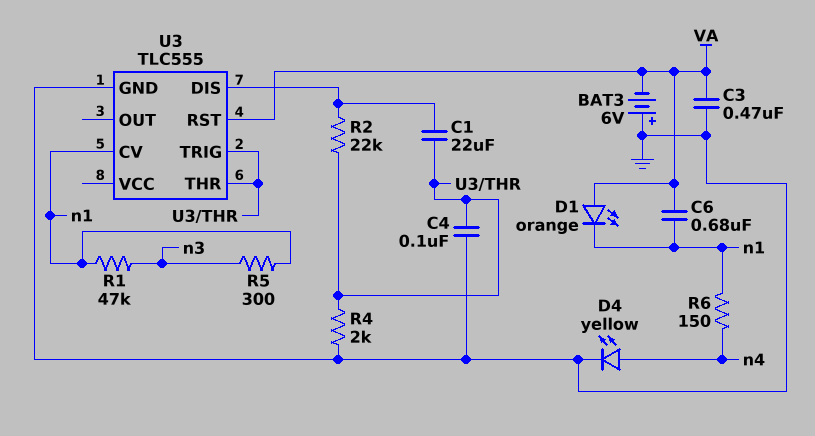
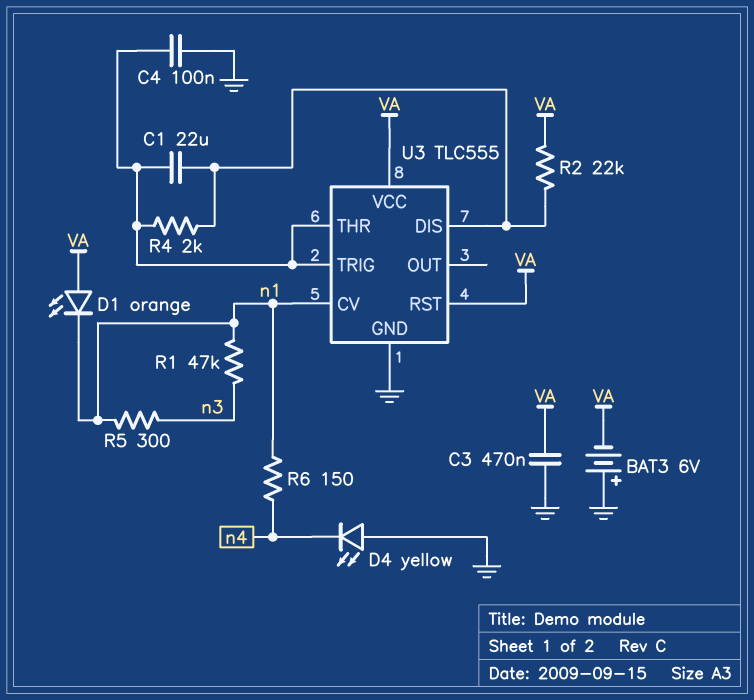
C6: 680nF (VA, n1) -> none
D4: LED yellow (A n4, K GND) -> LED yellow (A GND, K n4)
R2: 22k (U3/DIS, U3/THR) -> 22k (U3/DIS, VA)
R4: 2k (GND, U3/THR) -> 2k (U3/DIS, U3/THR)
U3 pin VCC: none -> VA

